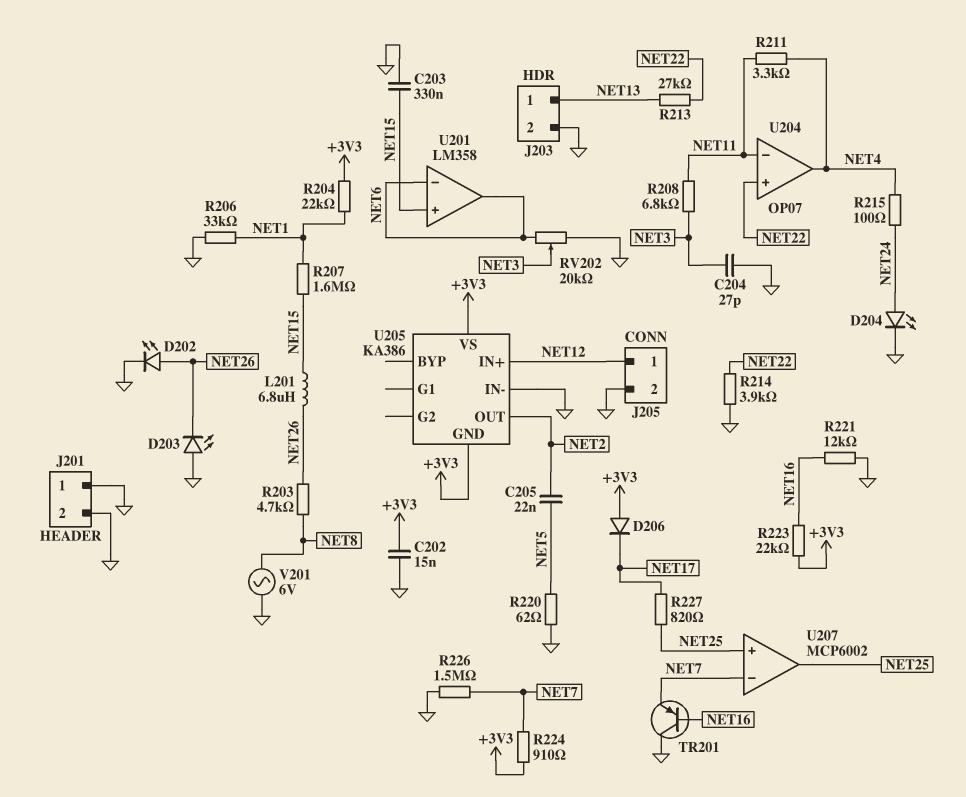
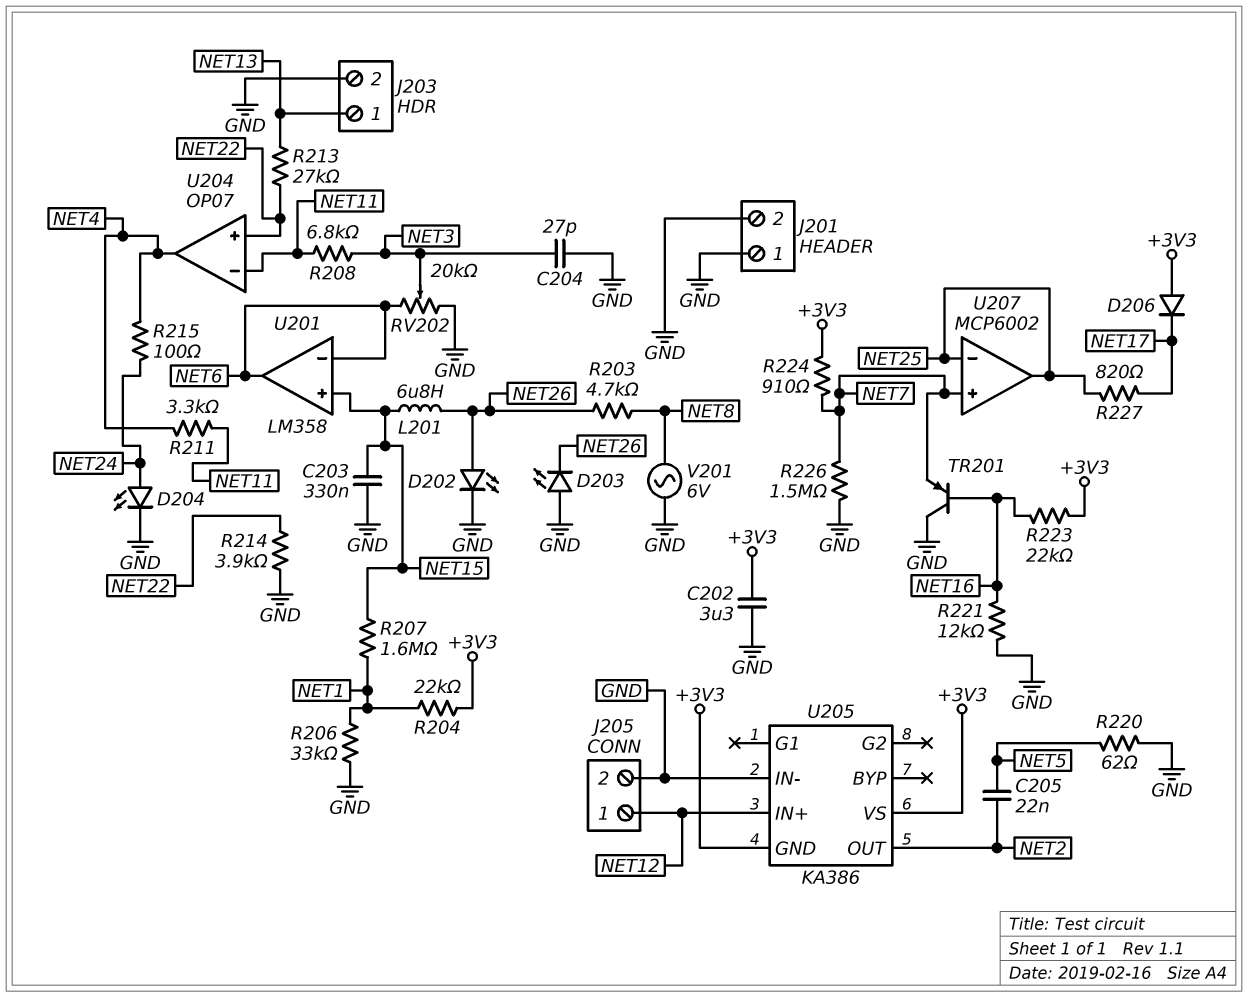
C202: 15nF (+3V3, GND) -> 3.3uF (+3V3, GND)
U207 pin in+: NET25 -> NET7
U207 pin in-: NET7 -> NET25

